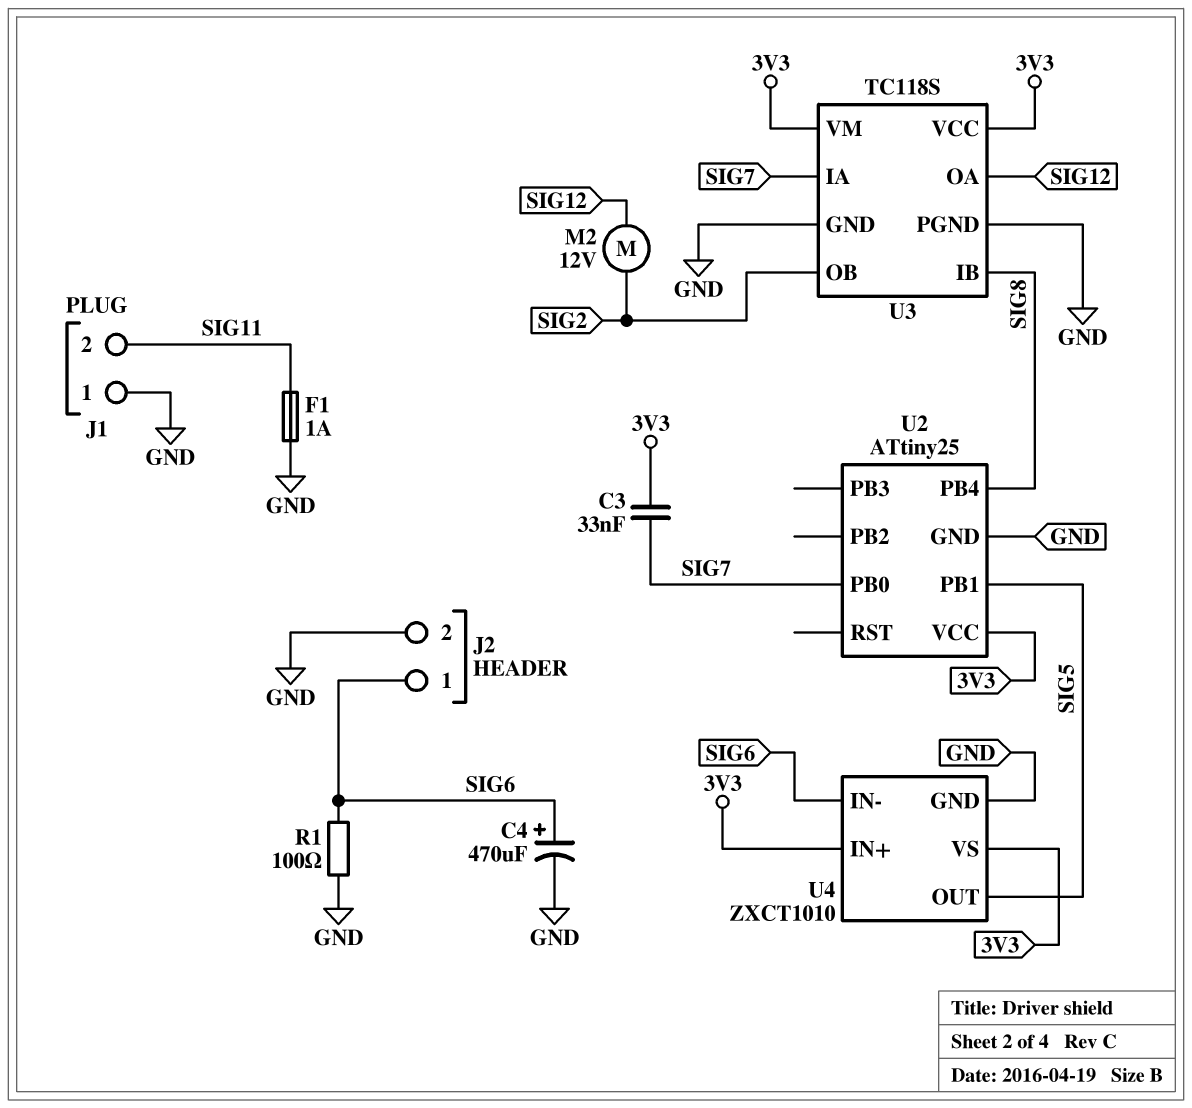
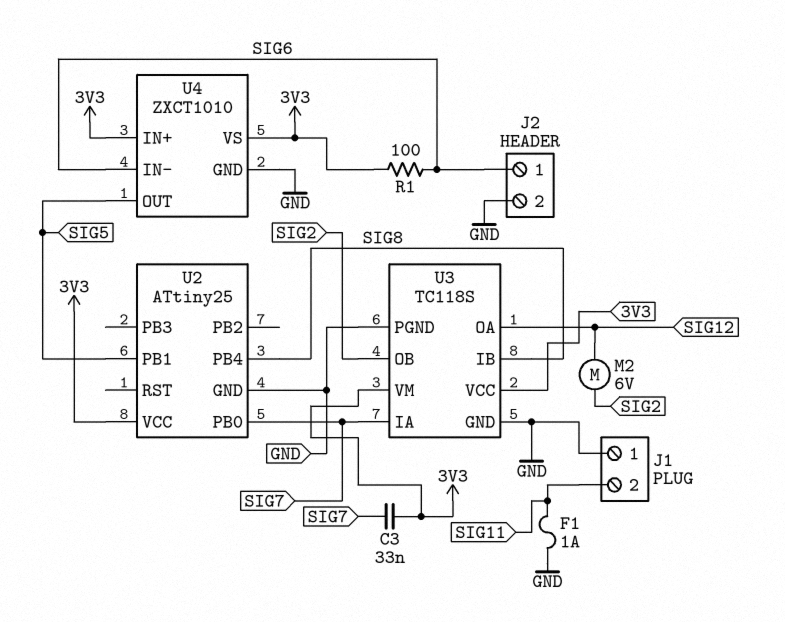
C4: 470uF (plus SIG6, minus GND) -> none
M2: motor 12V (SIG2, SIG12) -> motor 6V (SIG2, SIG12)
R1: 100 (GND, SIG6) -> 100 (3V3, SIG6)

